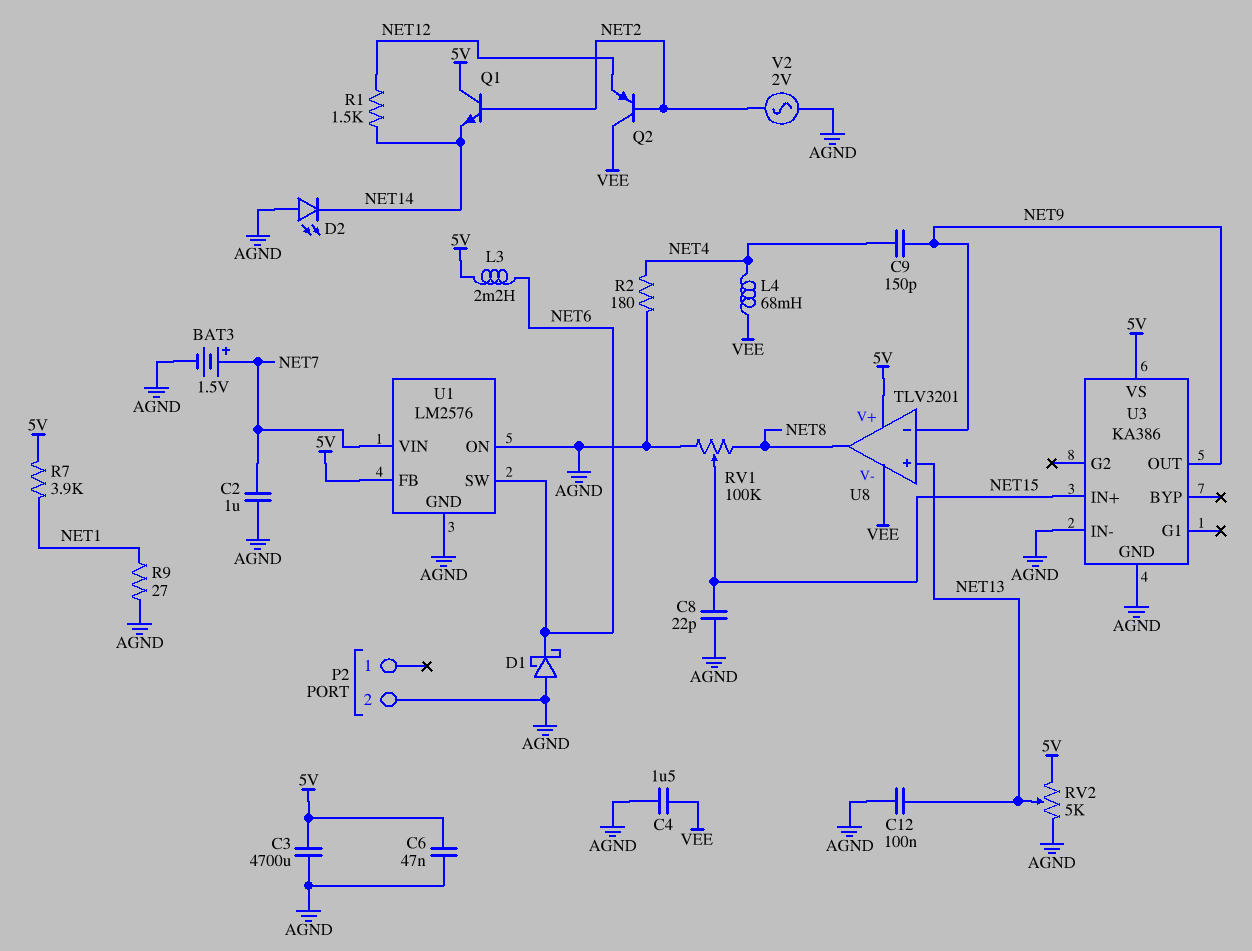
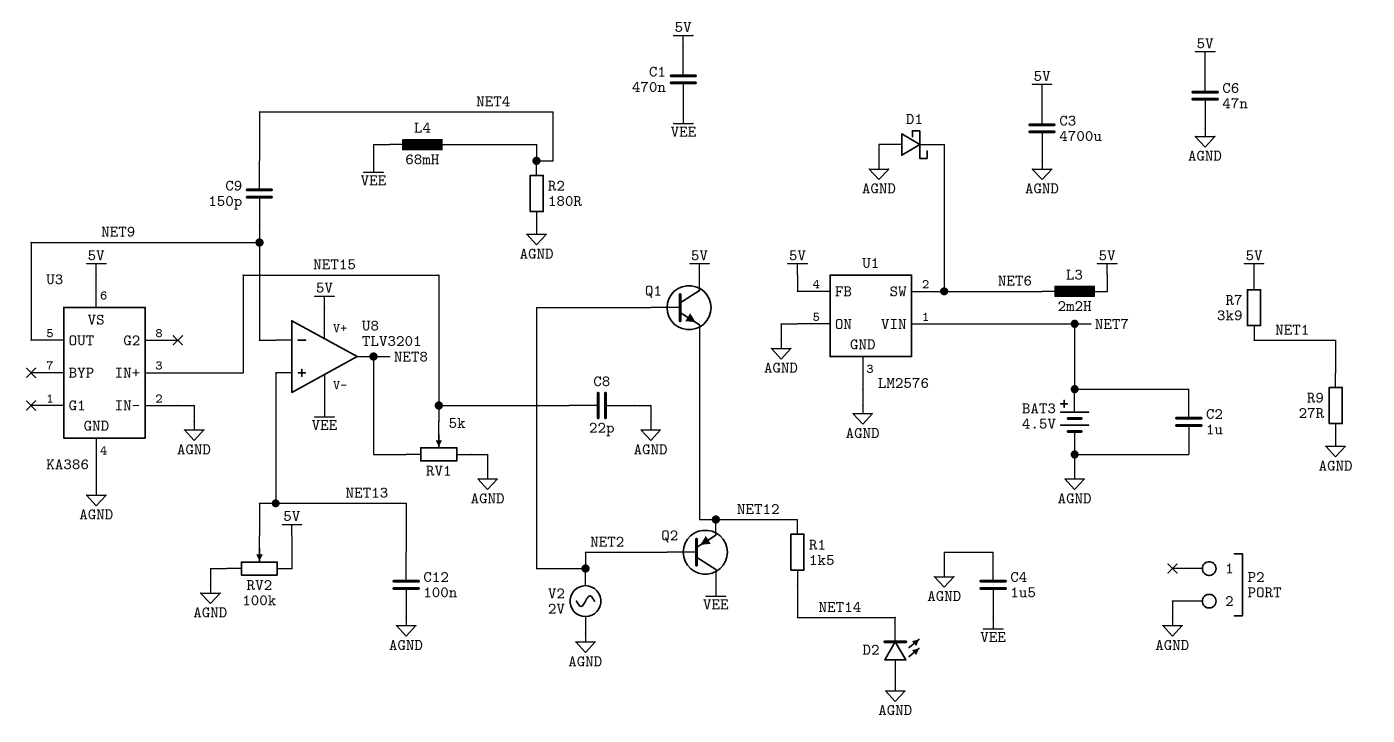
BAT3: 1.5V (plus NET7, minus AGND) -> 4.5V (plus NET7, minus AGND)
C1: none -> 470nF (5V, VEE)
Q1: NPN (B NET2, C 5V, E NET14) -> NPN (B NET2, C 5V, E NET12)
RV1: 100k (AGND, NET8, wiper NET15) -> 5k (AGND, NET8, wiper NET15)
RV2: 5k (5V, AGND, wiper NET13) -> 100k (5V, AGND, wiper NET13)

